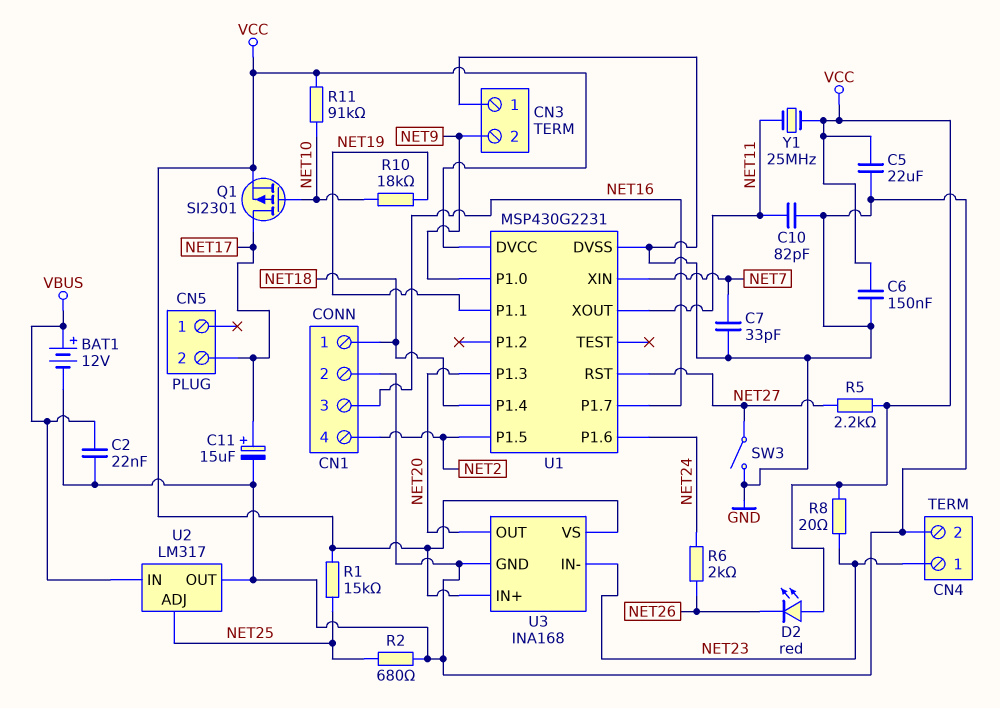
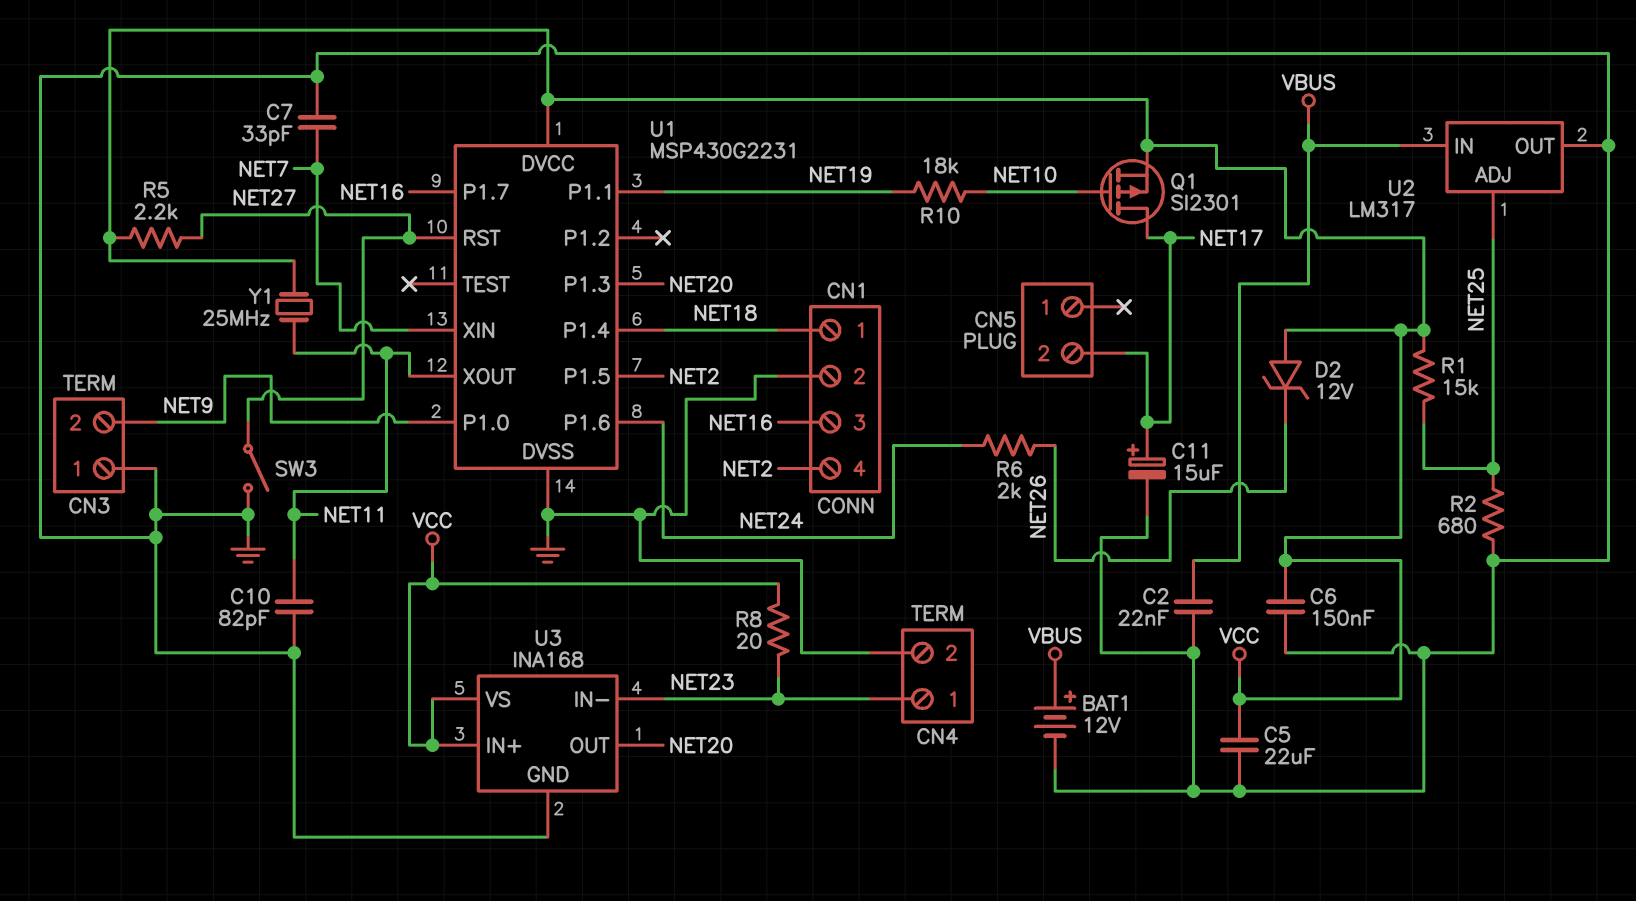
D2: LED red (A VCC, K NET26) -> zener 12V (A VCC, K NET26)
R11: 91k (NET10, VCC) -> none

